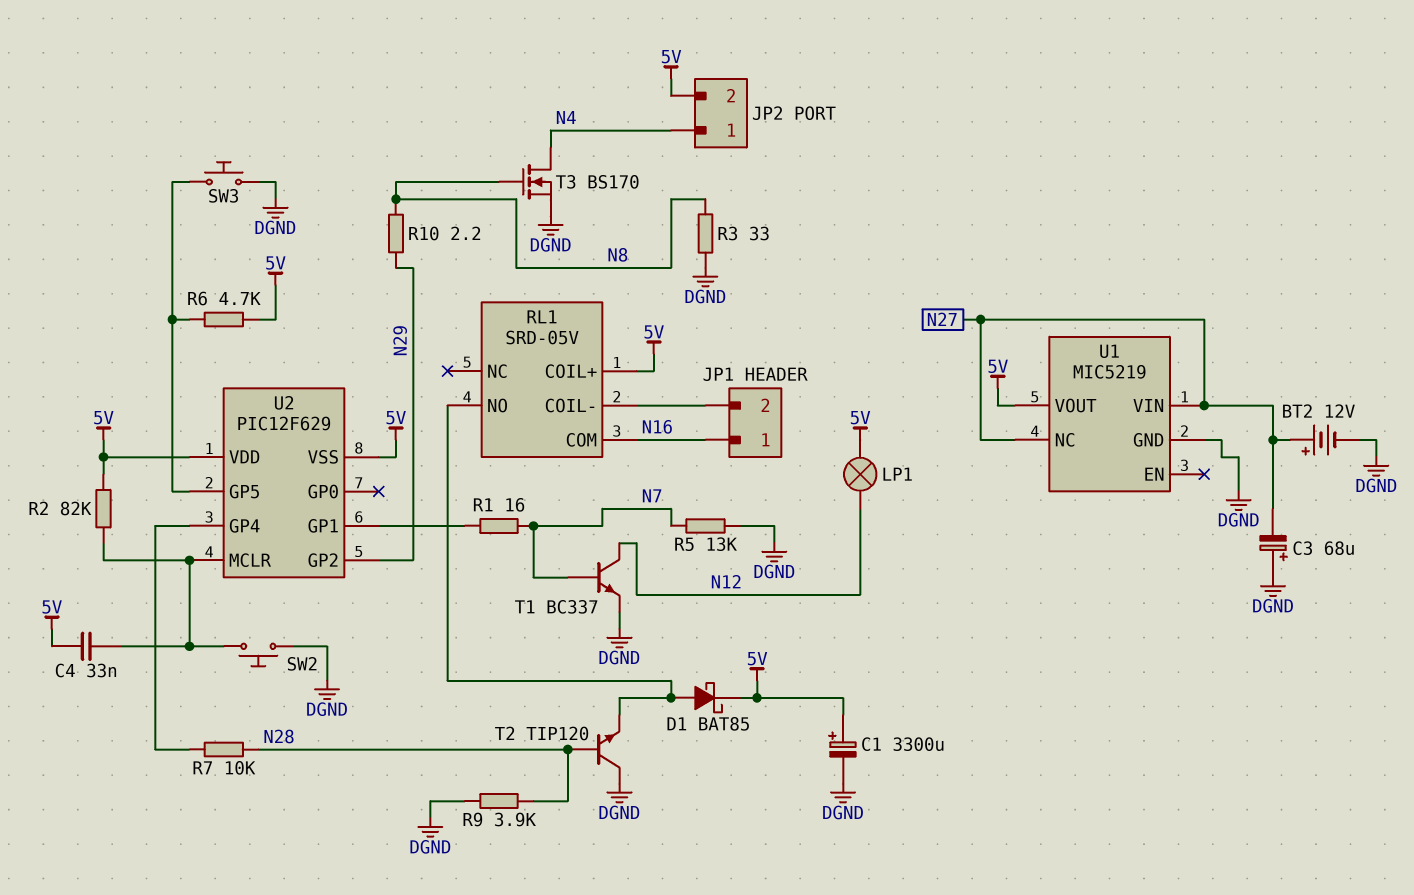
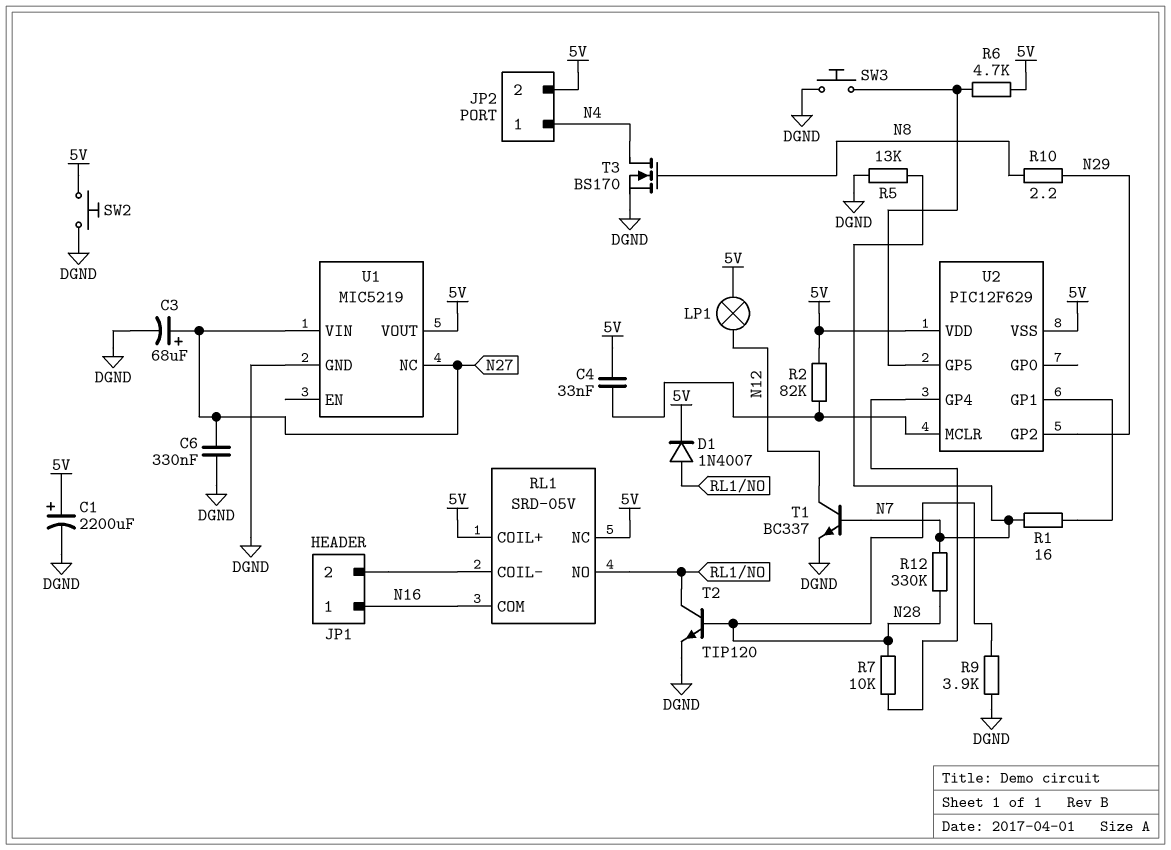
BT2: 12V (plus N27, minus DGND) -> none
C1: 3300uF (plus 5V, minus DGND) -> 2200uF (plus 5V, minus DGND)
C3: 68uF (plus DGND, minus N27) -> 68uF (plus N27, minus DGND)
C6: none -> 330nF (DGND, N27)
D1: schottky BAT85 (A RL1/NO, K 5V) -> diode 1N4007 (A RL1/NO, K 5V)
R3: 33 (DGND, N8) -> none
R12: none -> 330k (N7, N28)
RL1 pin NC: none -> 5V
SW2: button (DGND, U2/MCLR) -> button (5V, DGND)
T2: NPN TIP120 (B N28, C DGND, E RL1/NO) -> NPN TIP120 (B N28, C RL1/NO, E DGND)

